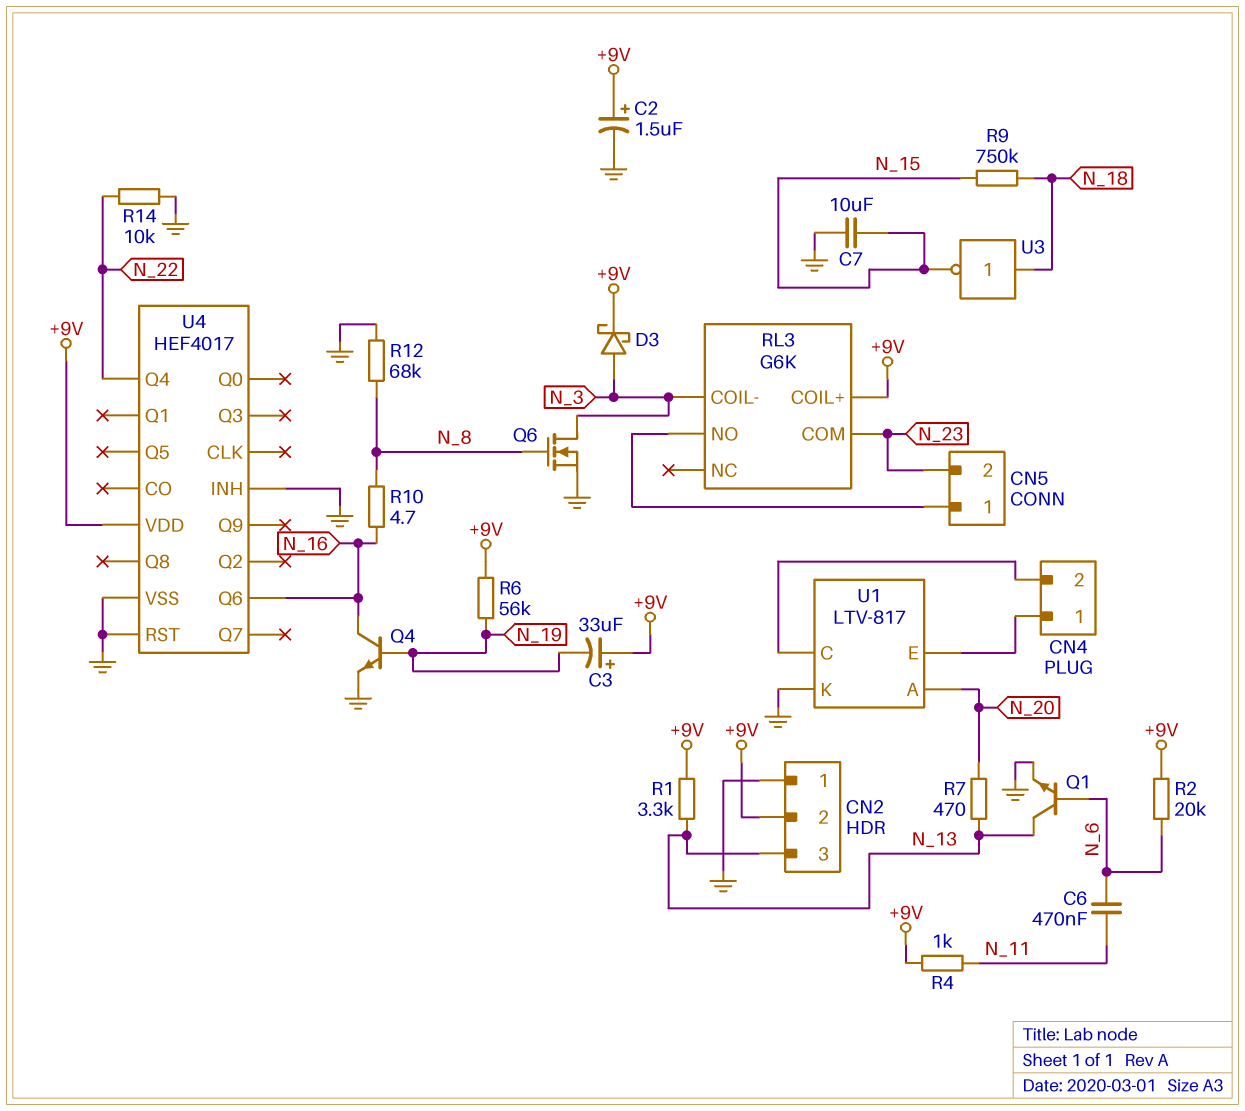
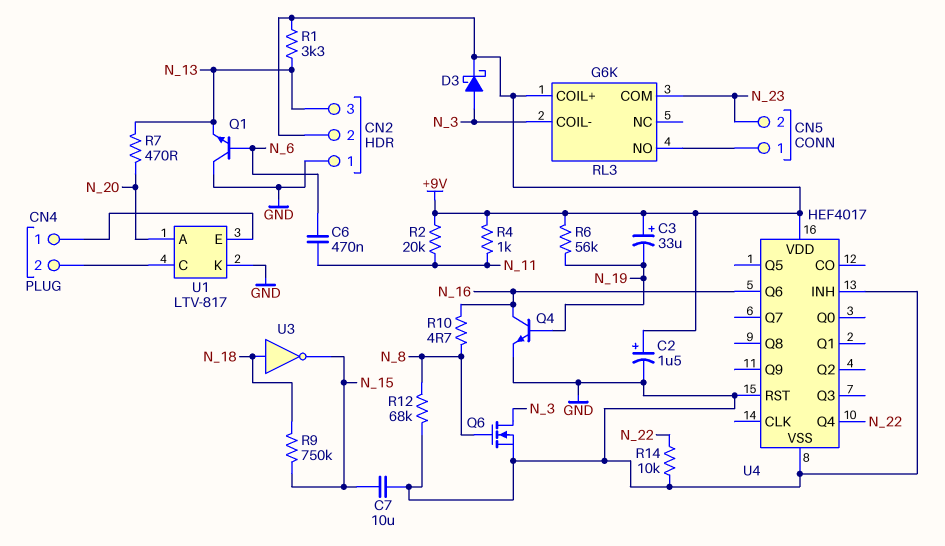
Q1: NPN (B N_6, C N_13, E GND) -> NPN (B N_6, C GND, E N_13)
R2: 20k (+9V, N_6) -> 20k (+9V, N_11)

